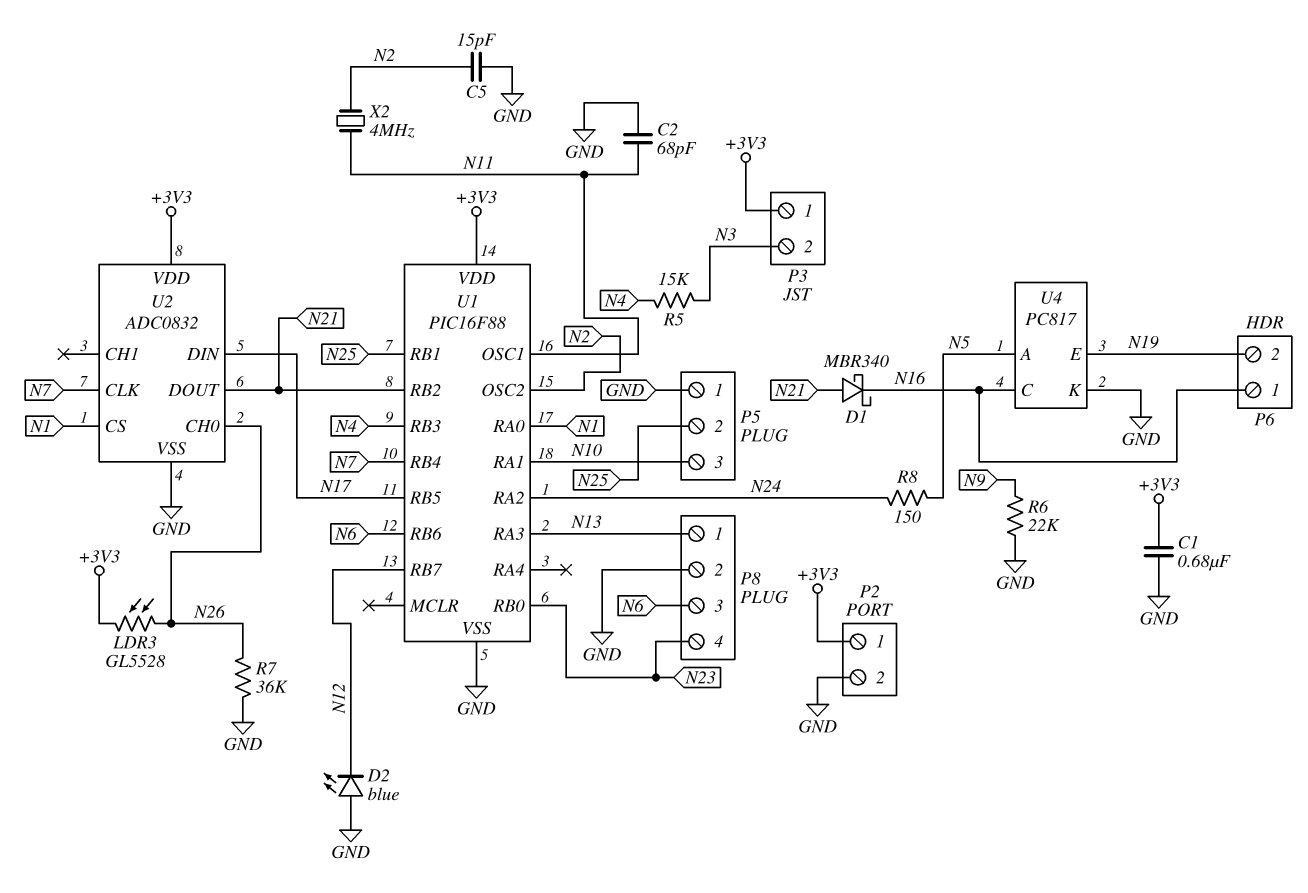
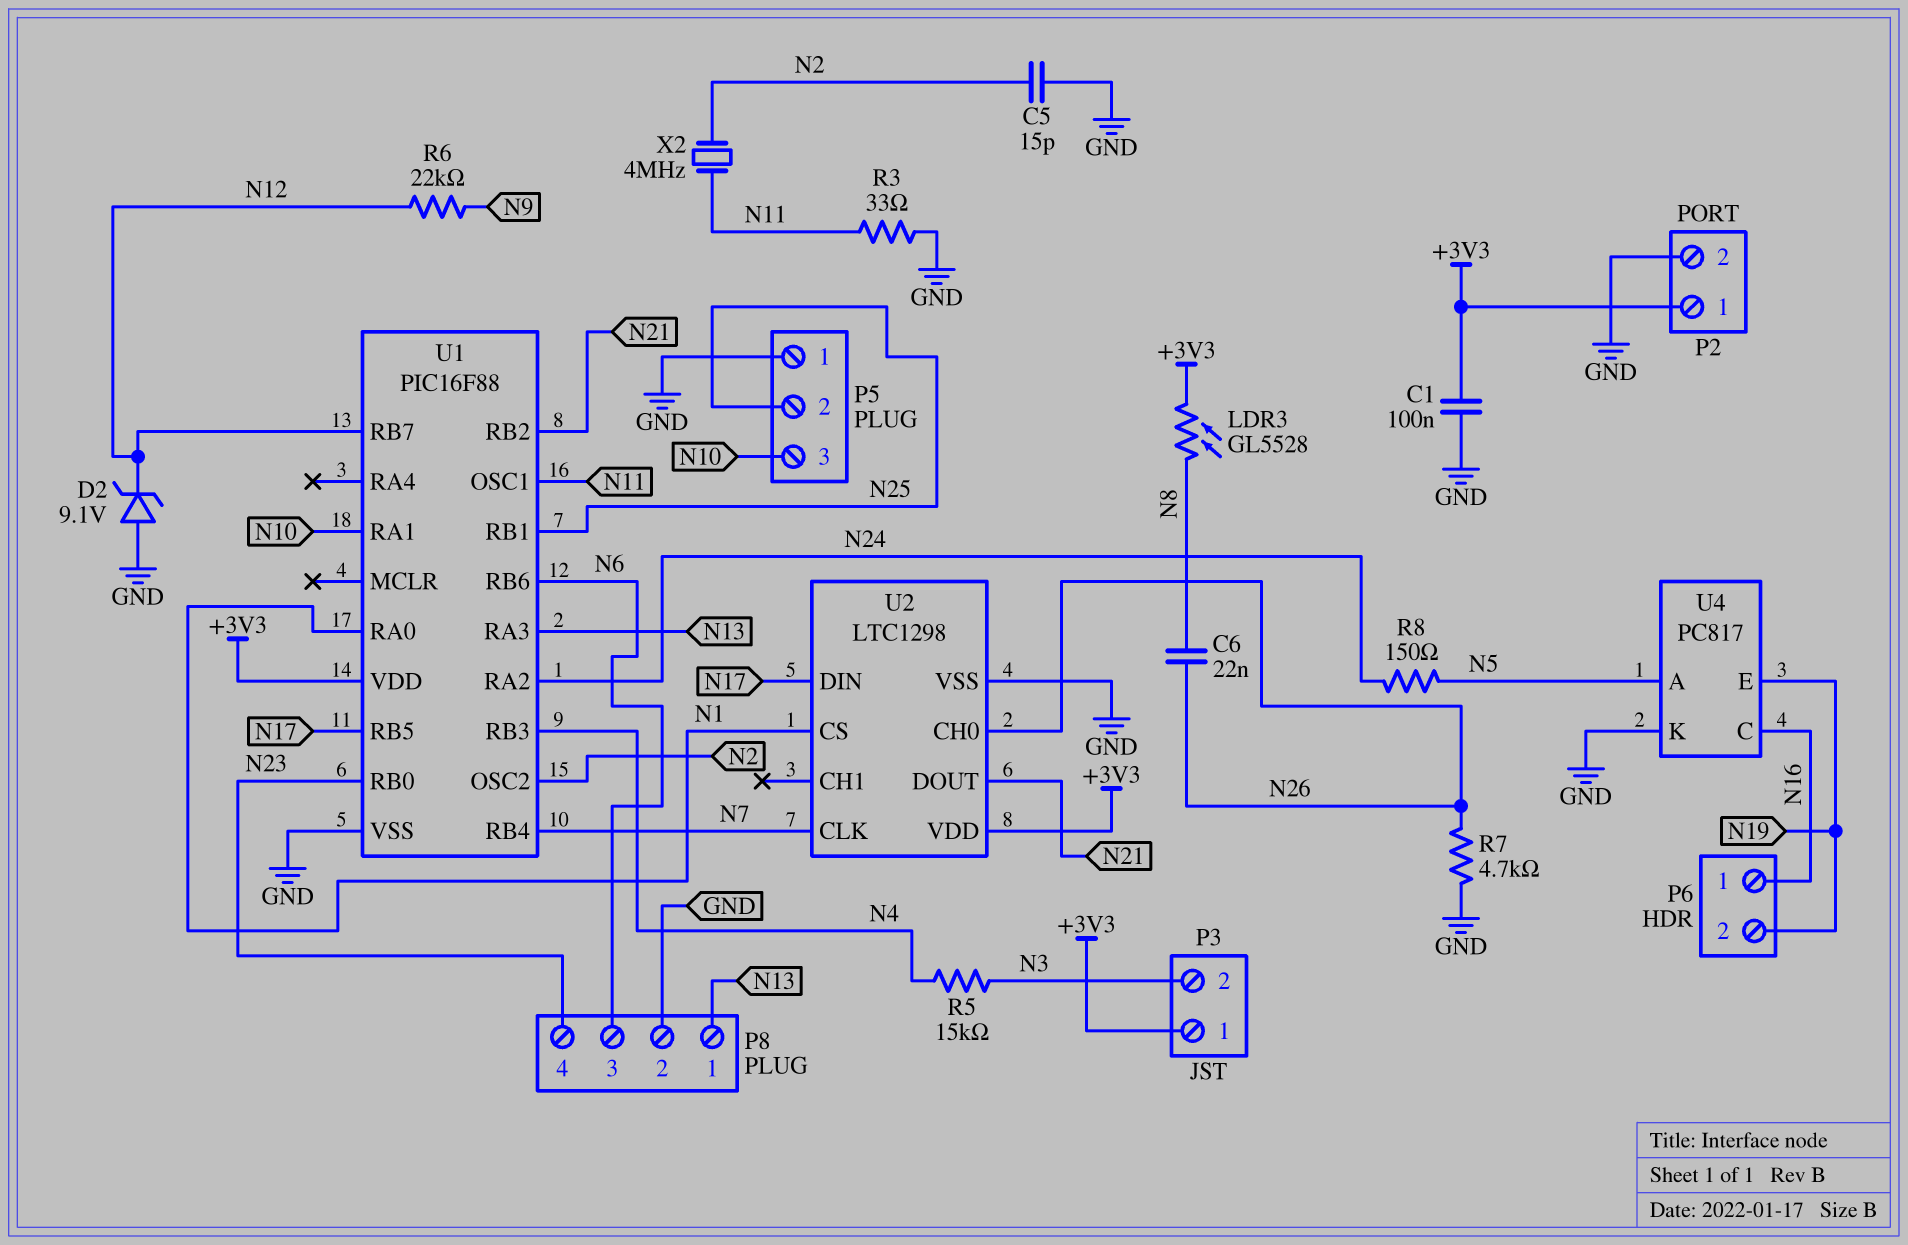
C1: 680nF (+3V3, GND) -> 100nF (+3V3, GND)
C2: 68pF (GND, N11) -> none
C6: none -> 22nF (N8, N26)
D1: schottky MBR340 (A N21, K N16) -> none
D2: LED blue (A GND, K N12) -> zener 9.1V (A GND, K N12)
LDR3: GL5528 (+3V3, N26) -> GL5528 (+3V3, N8)
R3: none -> 33 (GND, N11)
R6: 22k (GND, N9) -> 22k (N9, N12)
R7: 36k (GND, N26) -> 4.7k (GND, N26)
U2: ADC0832 -> LTC1298

